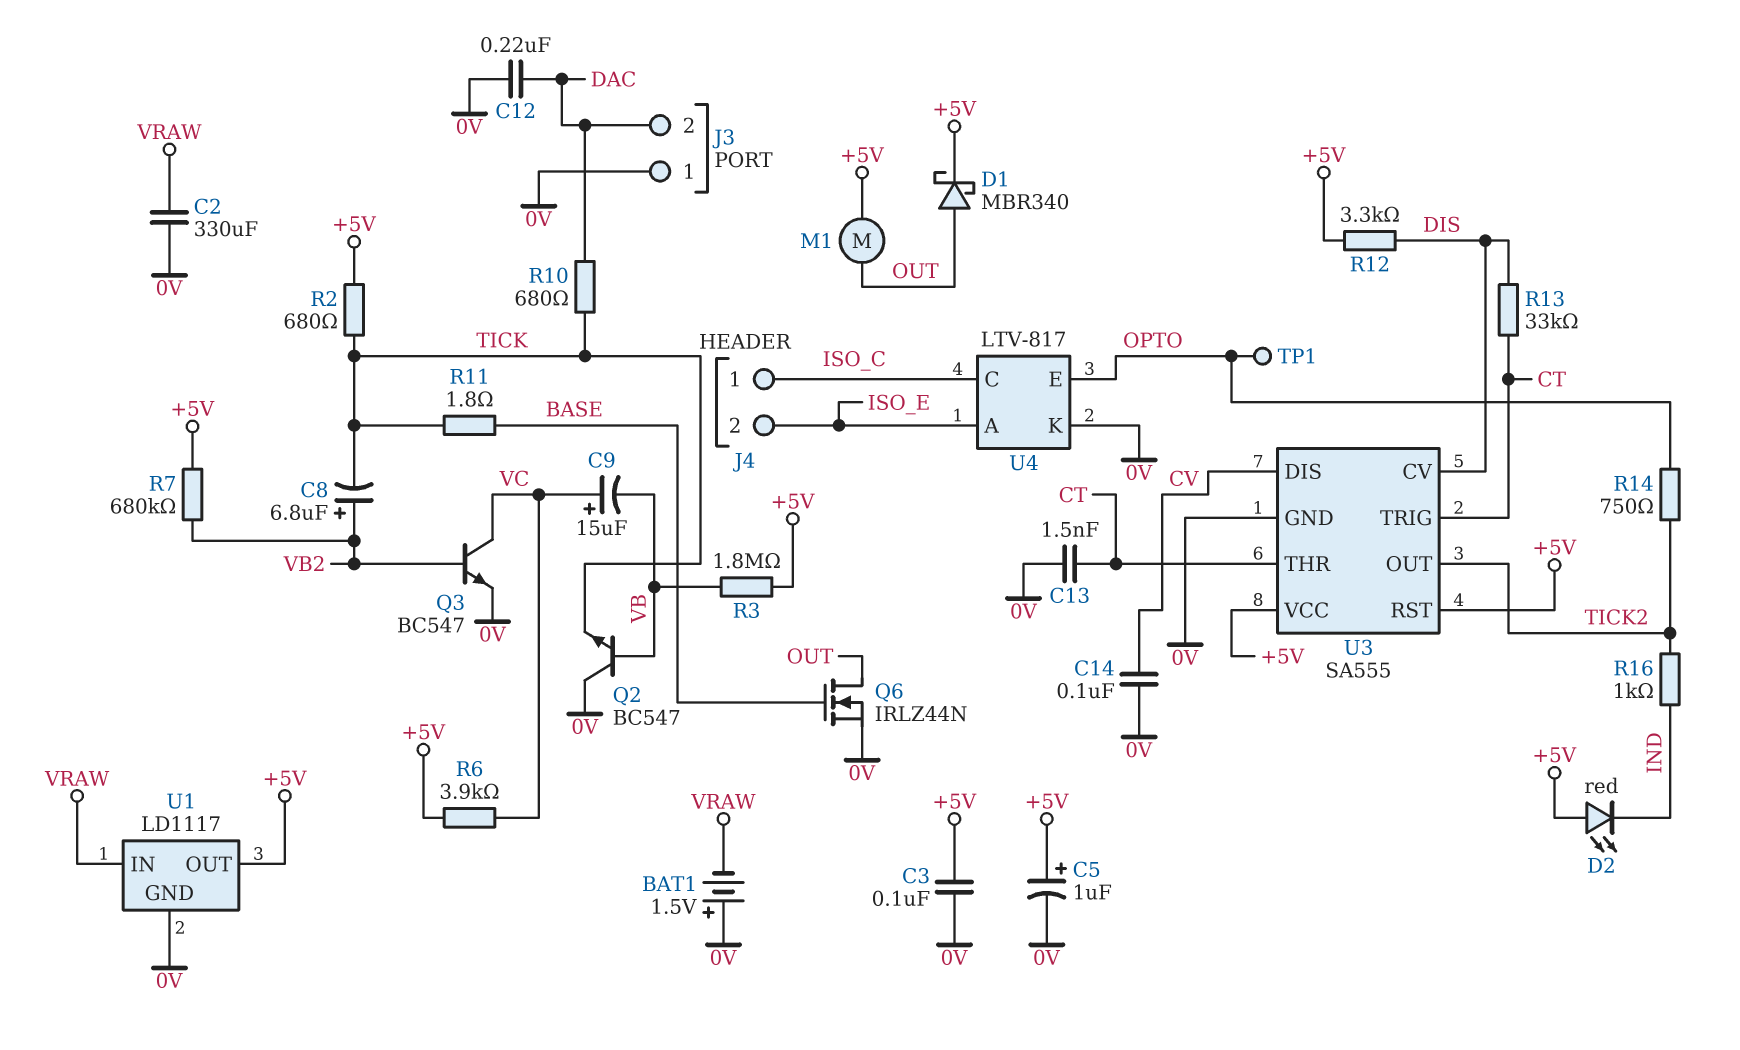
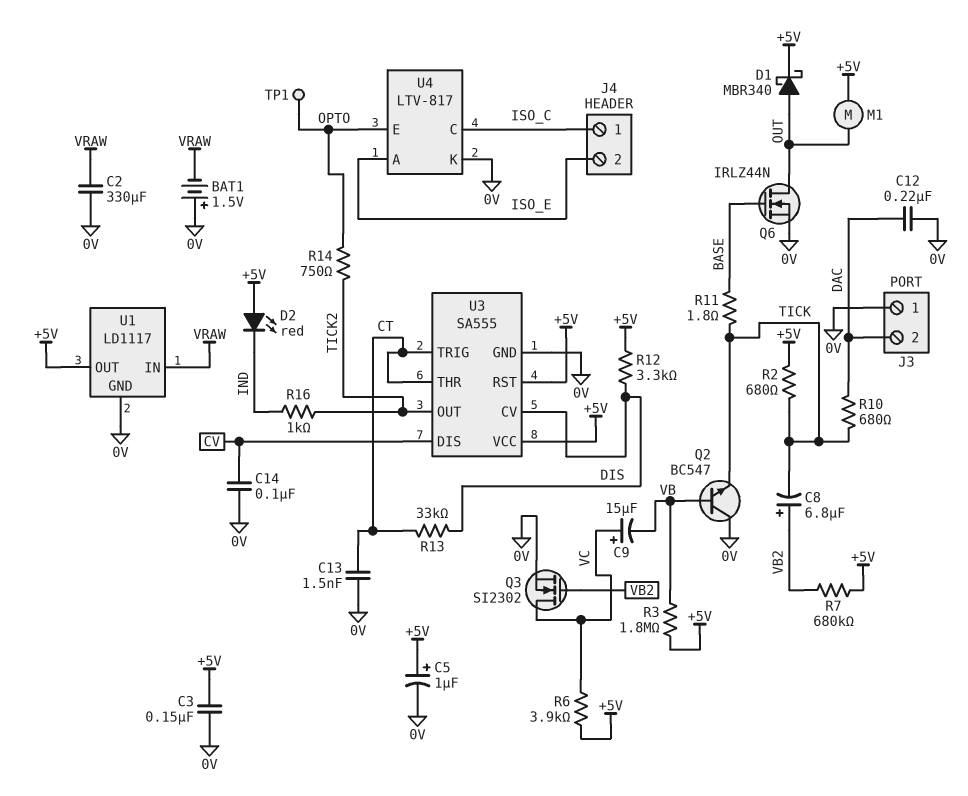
C3: 100nF (+5V, 0V) -> 150nF (+5V, 0V)
Q3: NPN BC547 (B VB2, C VC, E 0V) -> NMOS SI2302 (G VB2, D VC, S 0V)

